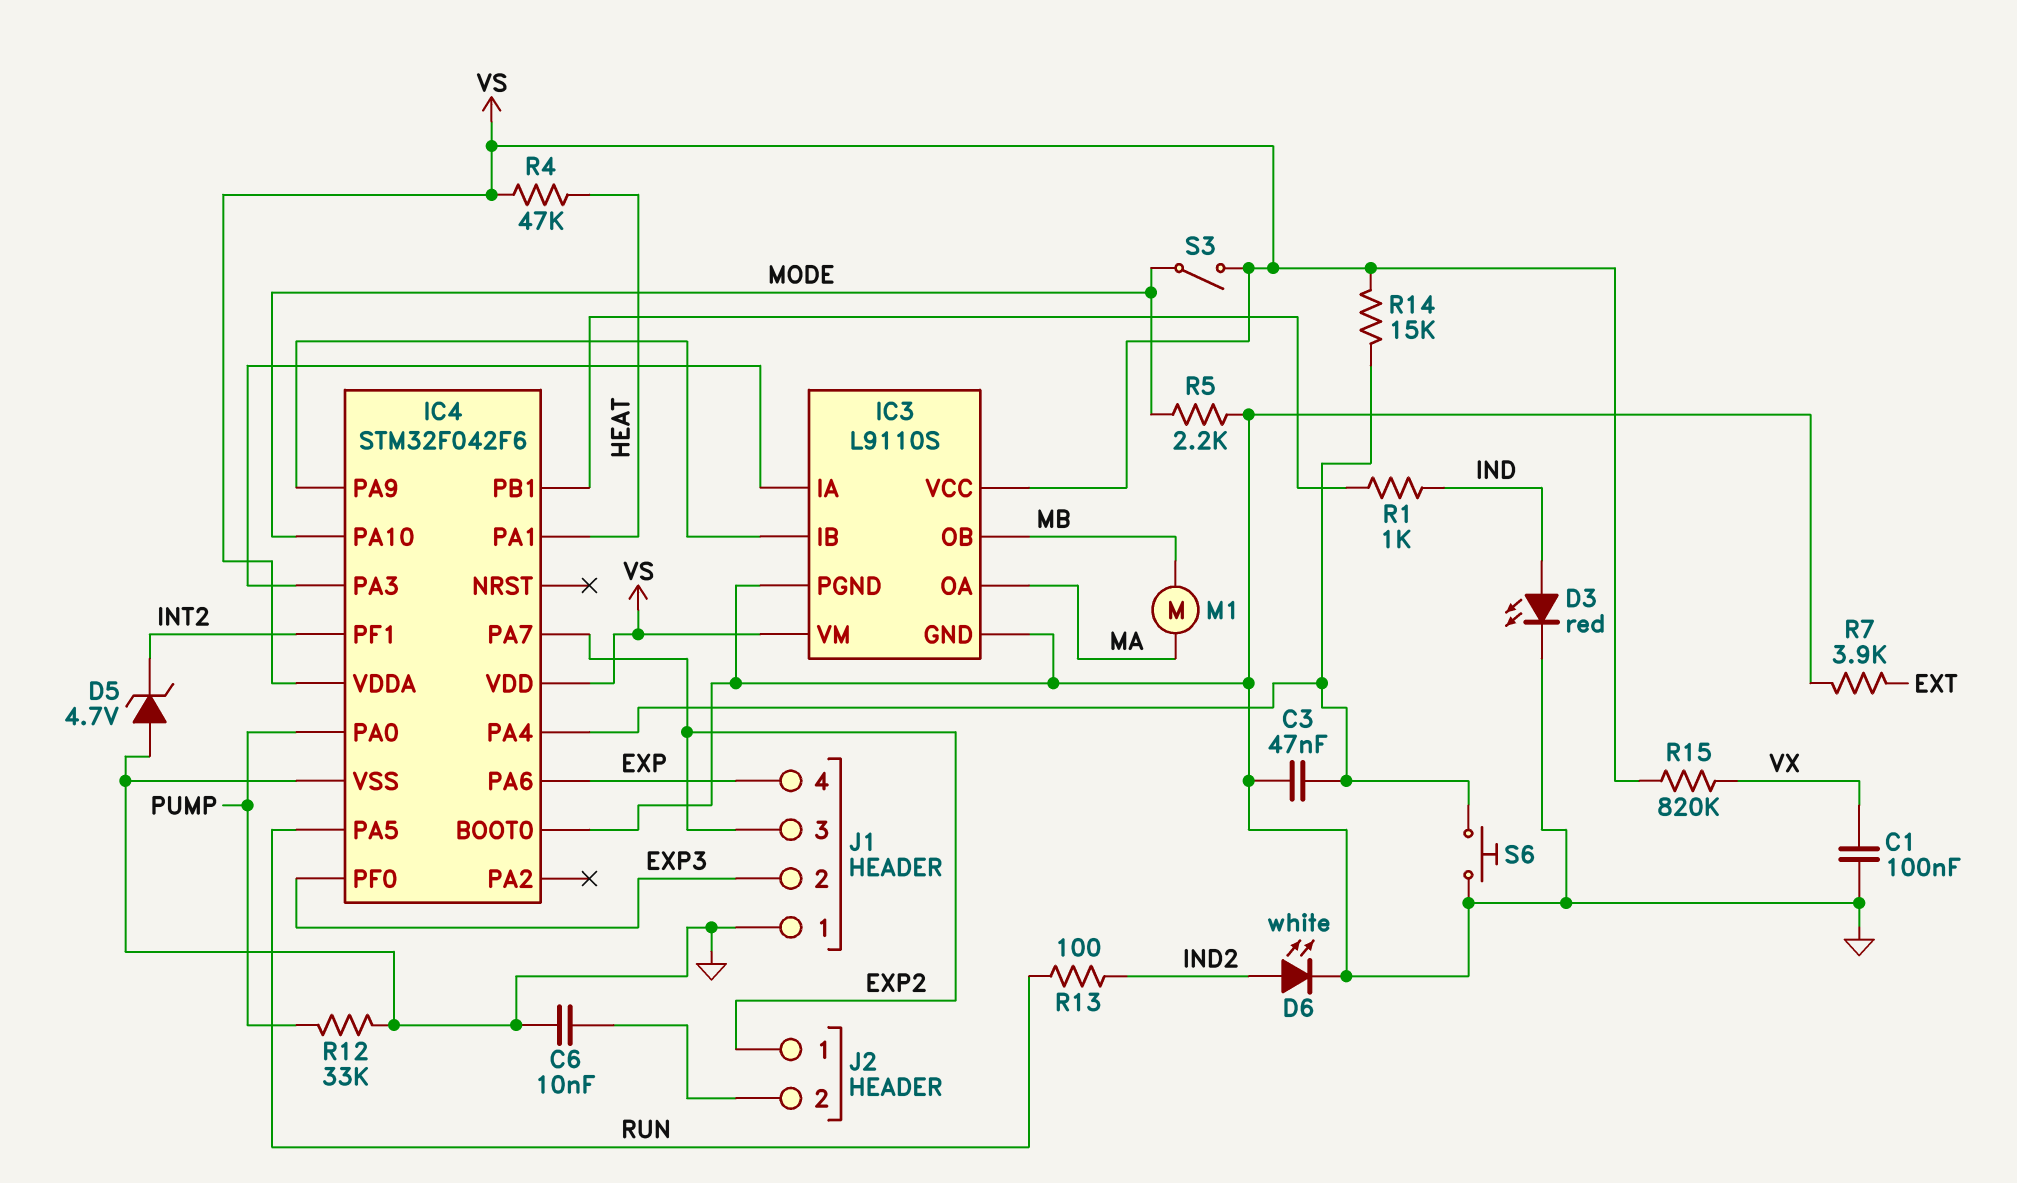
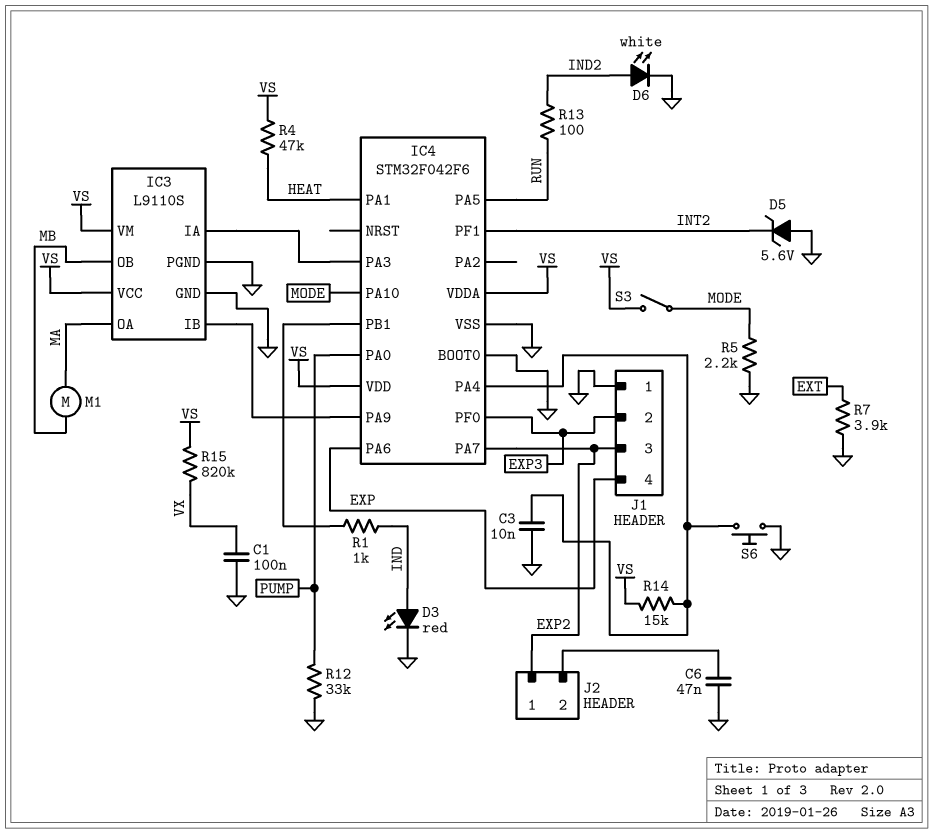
C3: 47nF (GND, IC4/PA4) -> 10nF (GND, IC4/PA4)
C6: 10nF (GND, J2/2) -> 47nF (GND, J2/2)
D5: zener 4.7V (A GND, K INT2) -> zener 5.6V (A GND, K INT2)

